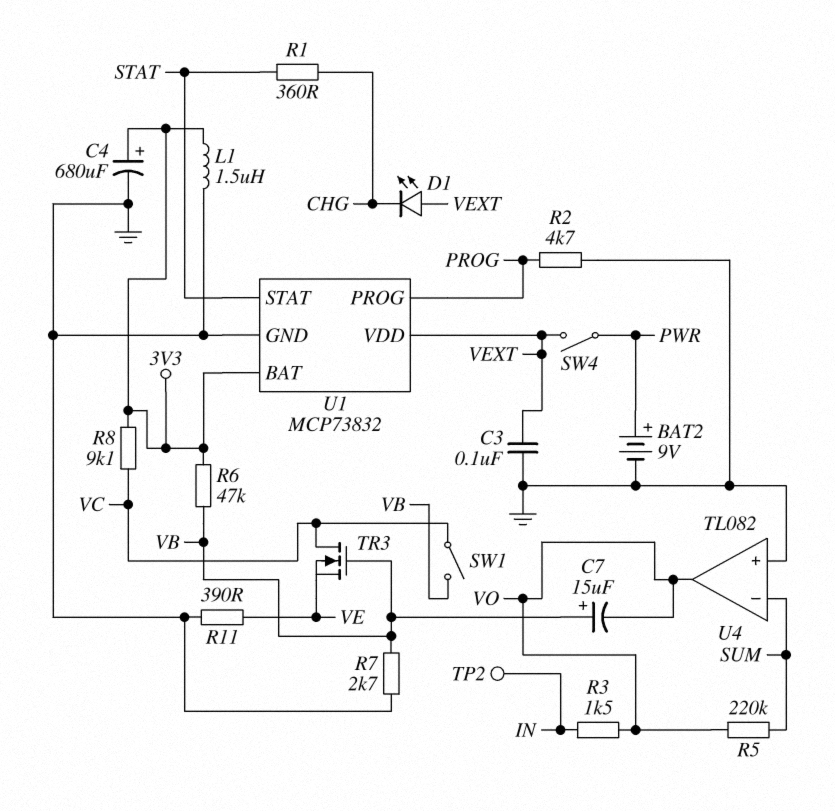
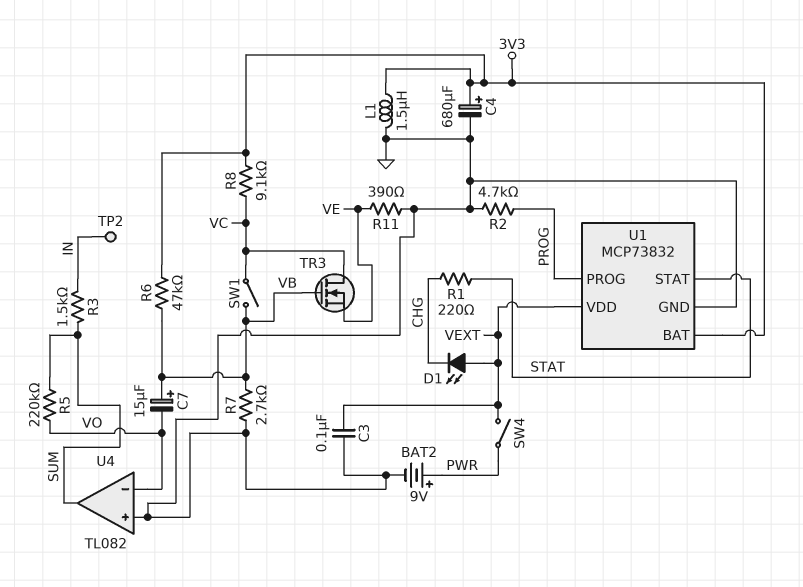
R1: 360 (CHG, STAT) -> 220 (CHG, STAT)
R3: 1.5k (IN, VO) -> 1.5k (IN, SUM)
U4 pin in-: SUM -> VO
U4 pin out: VO -> SUM

